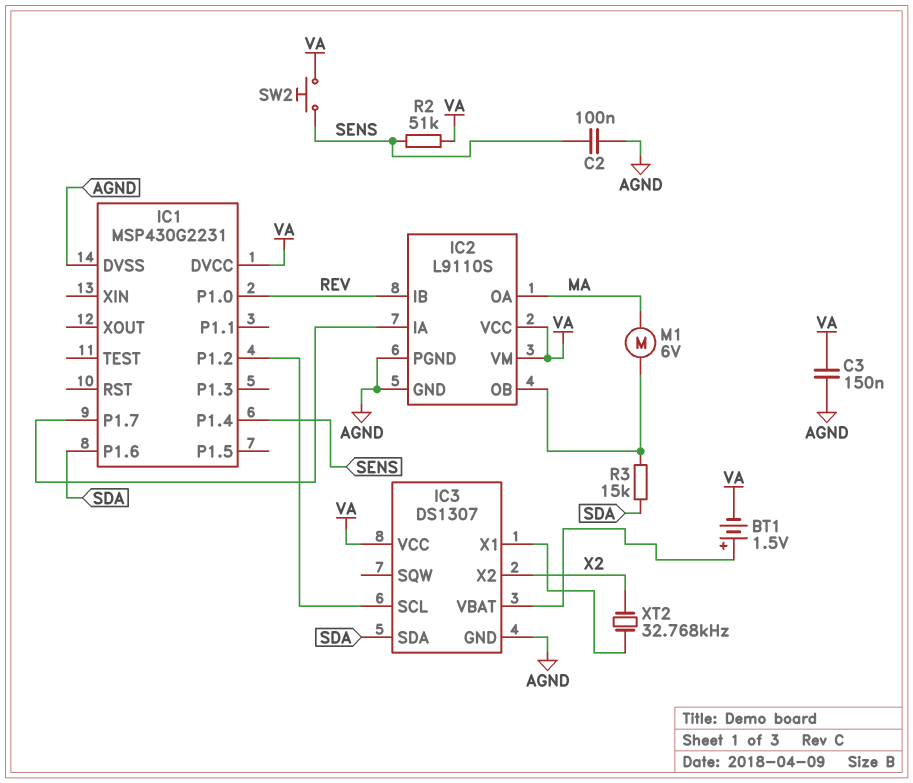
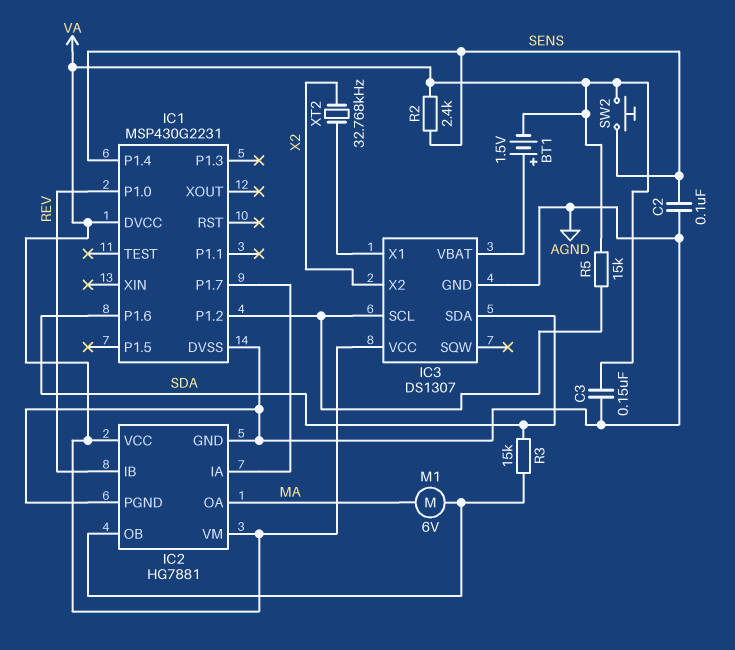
IC2: L9110S -> HG7881
R2: 51k (SENS, VA) -> 2.4k (SENS, VA)
R5: none -> 15k (IC1/P1.2, VA)

